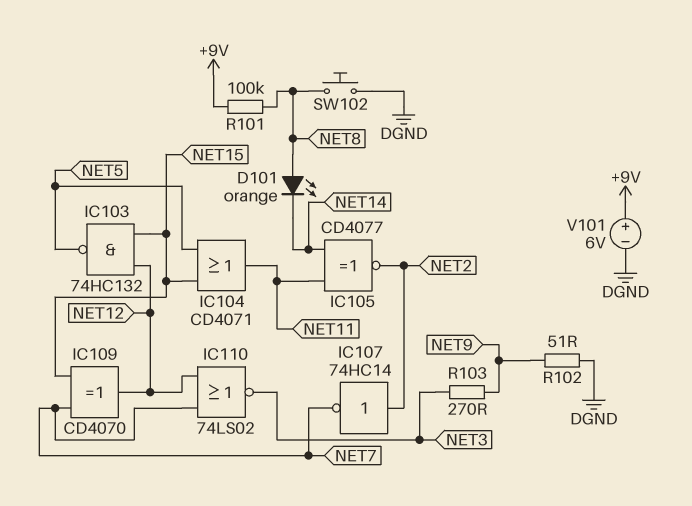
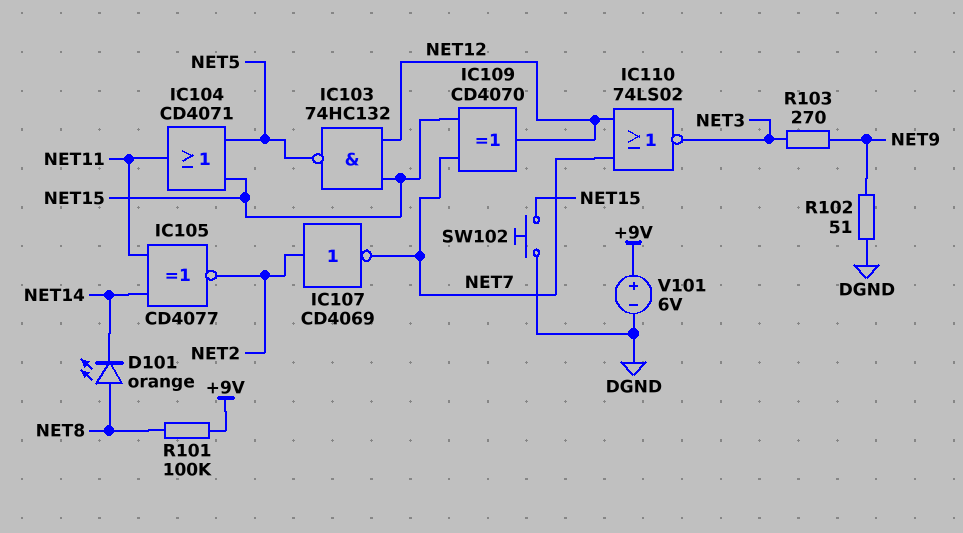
IC107: NOT 74HC14 (in NET2, out NET7) -> NOT CD4069 (in NET2, out NET7)
SW102: button (DGND, NET8) -> button (DGND, NET15)

